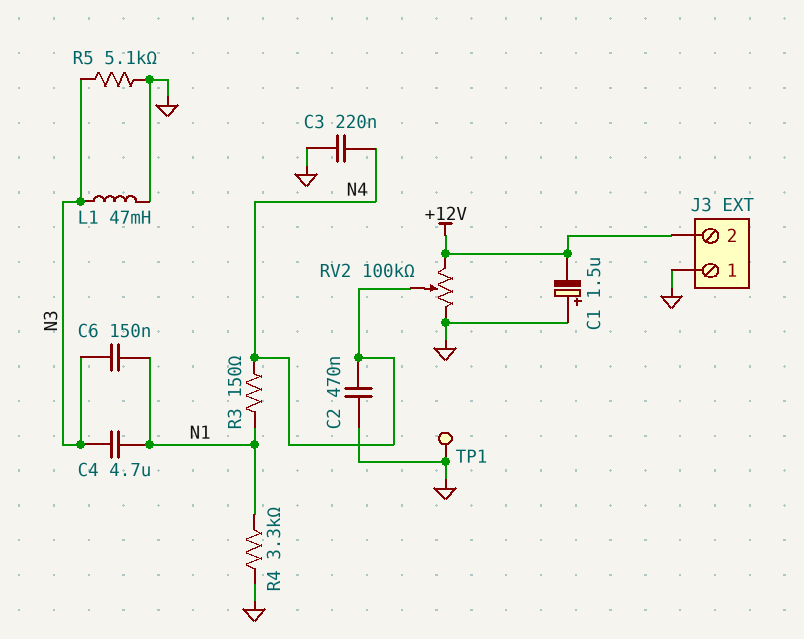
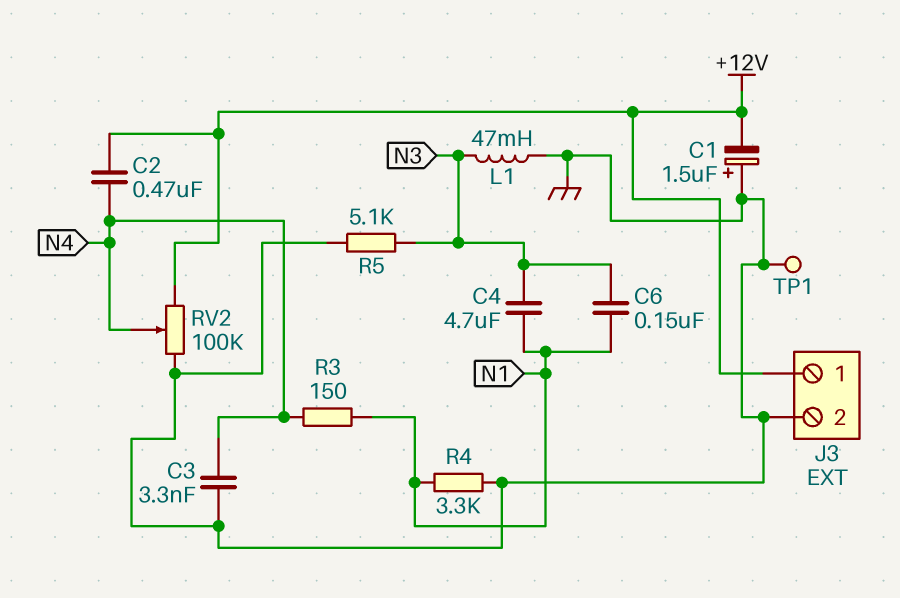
C2: 470nF (GND, N4) -> 470nF (+12V, N4)
C3: 220nF (GND, N4) -> 3.3nF (GND, N4)
J3 pin 1: GND -> +12V
J3 pin 2: +12V -> GND

